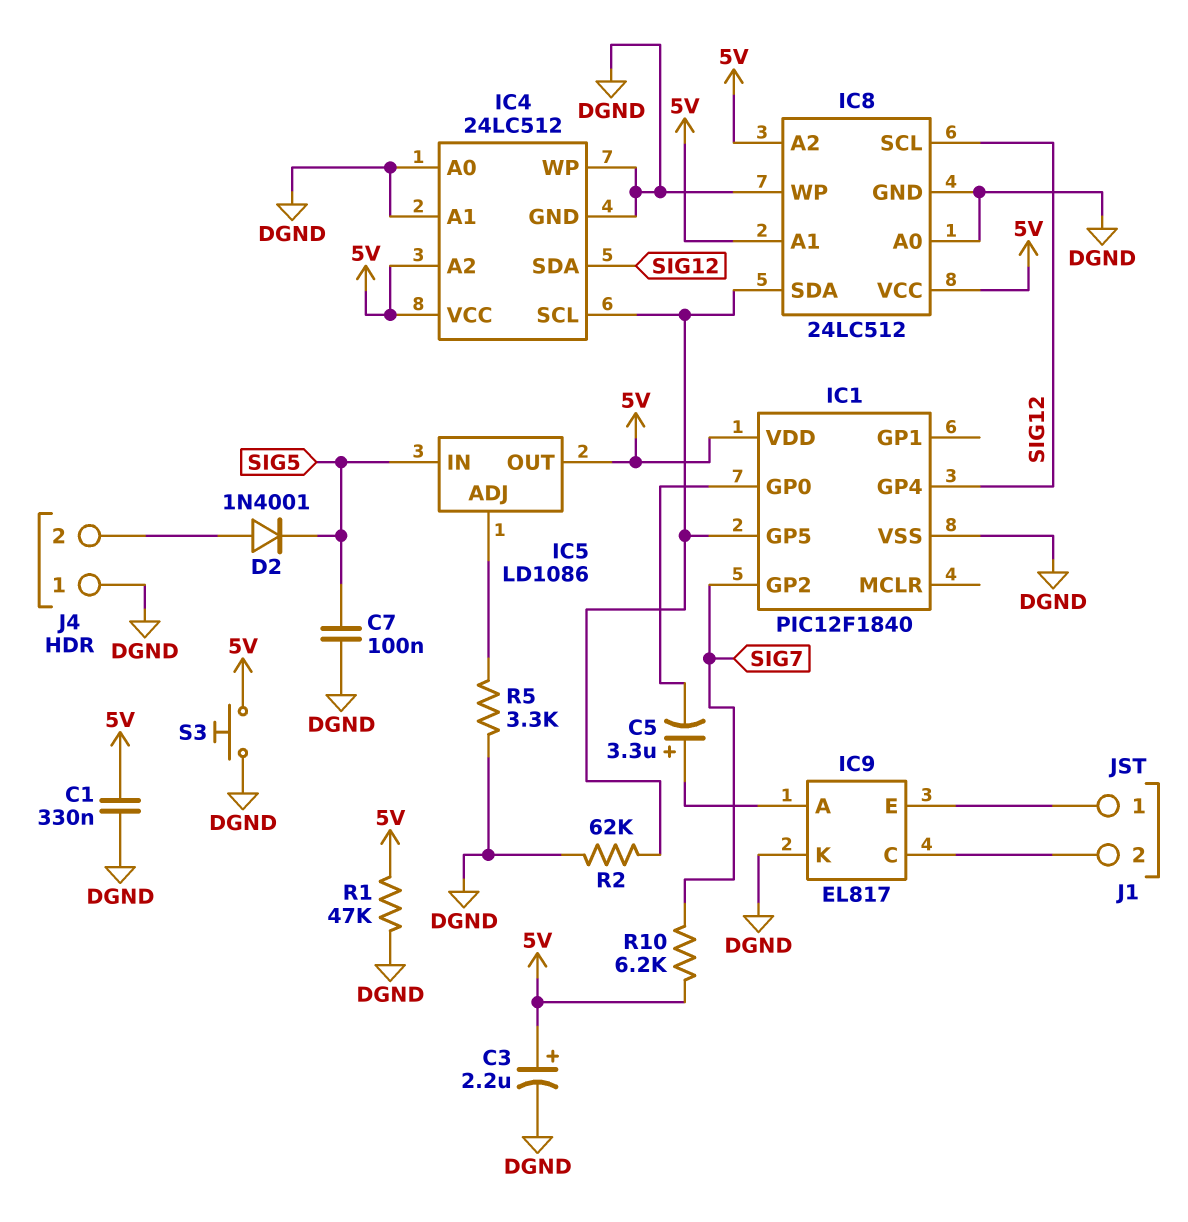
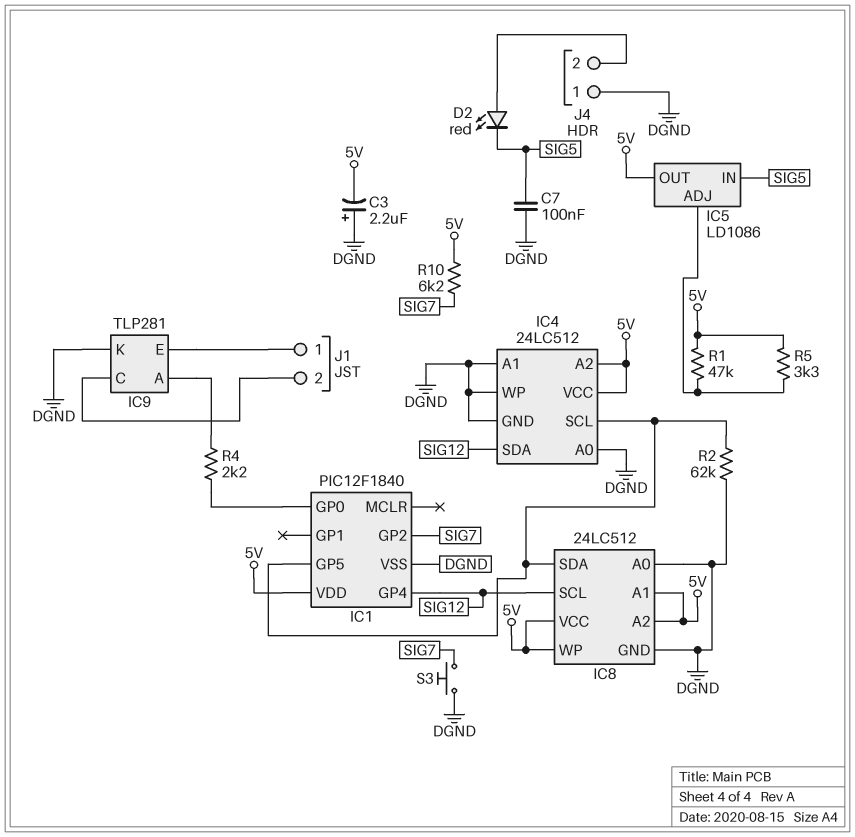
C1: 330nF (5V, DGND) -> none
C3: 2.2uF (plus 5V, minus DGND) -> 2.2uF (plus DGND, minus 5V)
C5: 3.3uF (plus IC9/A, minus IC1/GP0) -> none
D2: diode 1N4001 (A J4/2, K SIG5) -> LED red (A J4/2, K SIG5)
IC8 pin WP: DGND -> 5V
IC9: EL817 -> TLP281
R1: 47k (5V, DGND) -> 47k (5V, IC5/ADJ)
R4: none -> 2.2k (IC1/GP0, IC9/A)
R5: 3.3k (DGND, IC5/ADJ) -> 3.3k (5V, IC5/ADJ)
S3: button (5V, DGND) -> button (DGND, SIG7)

